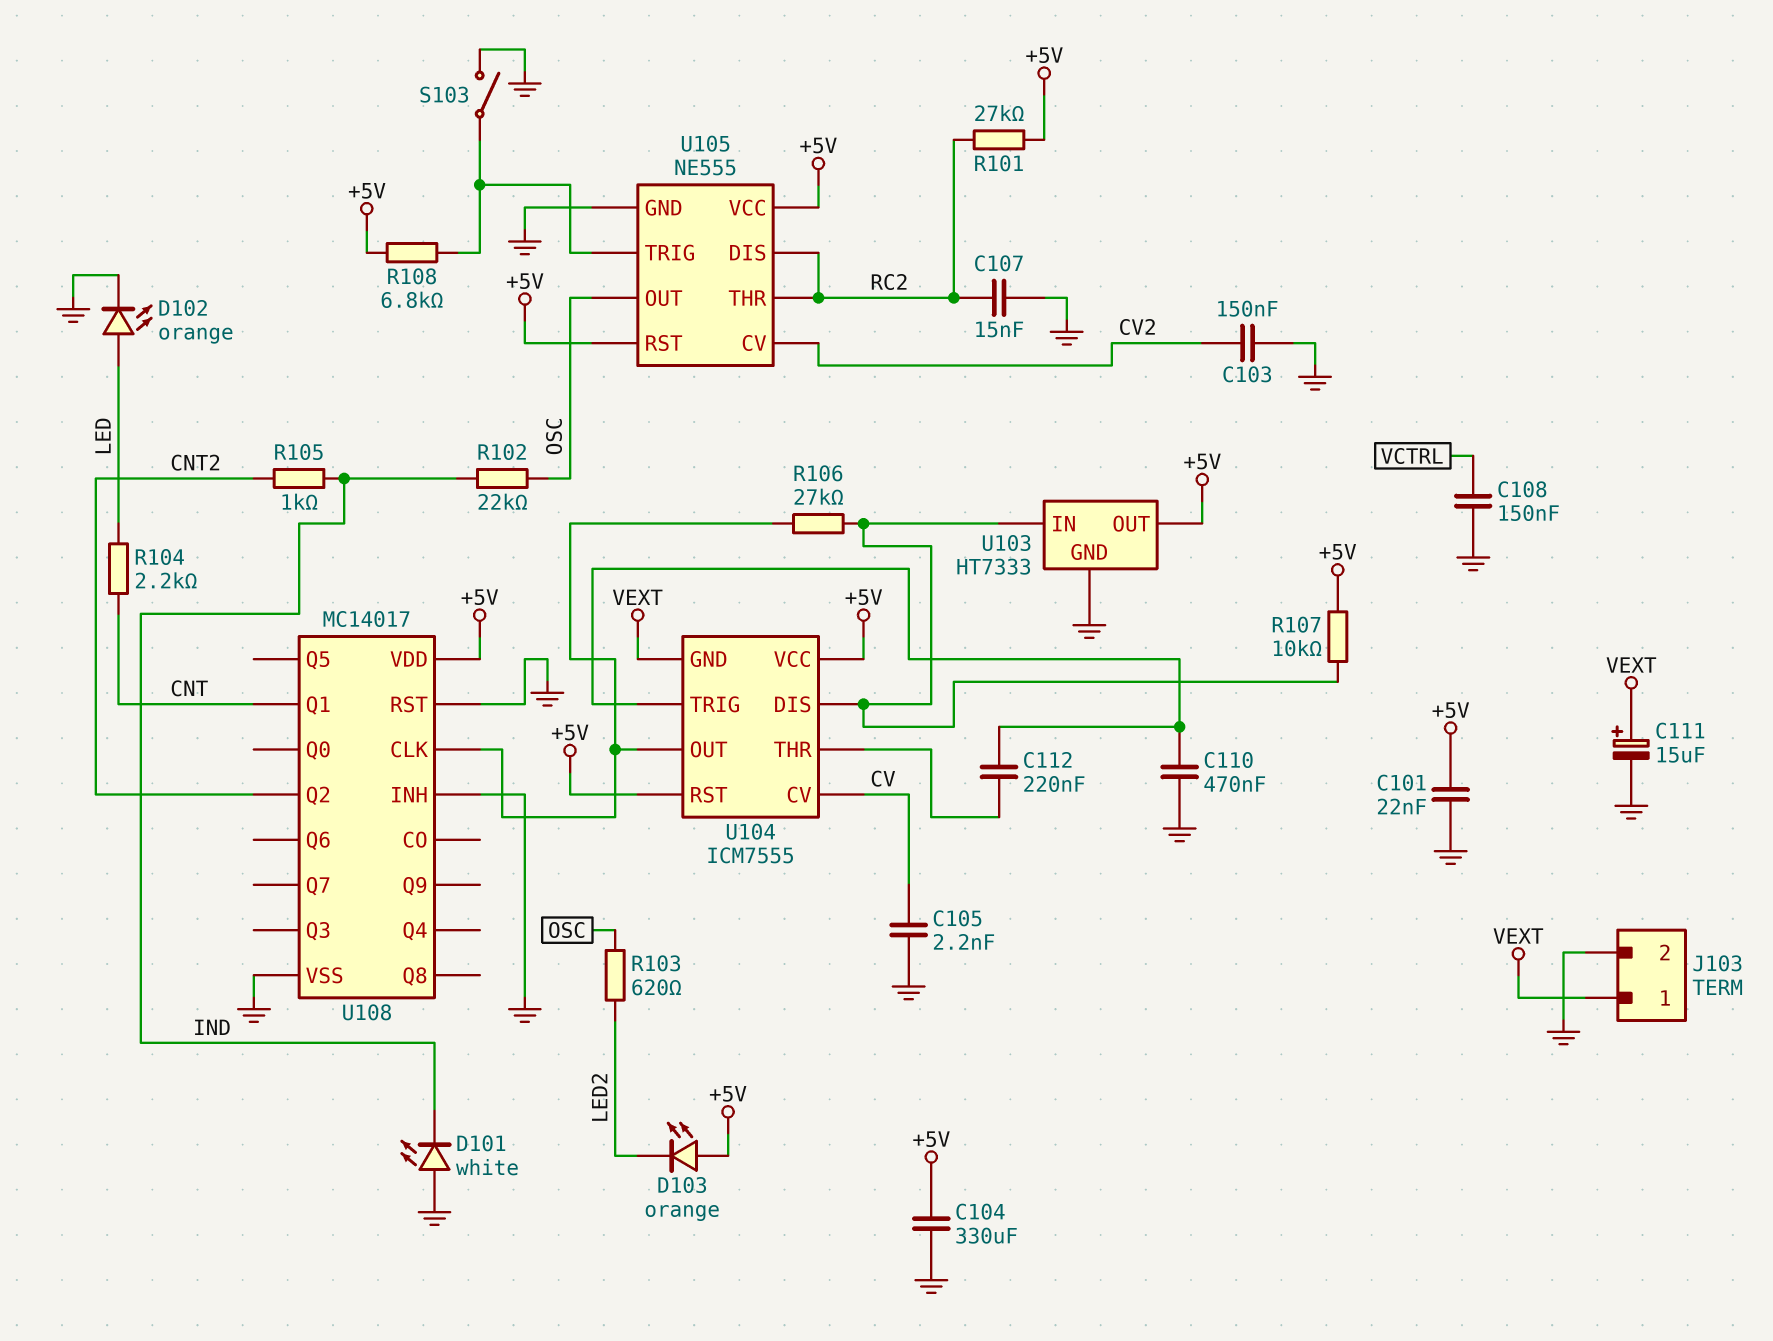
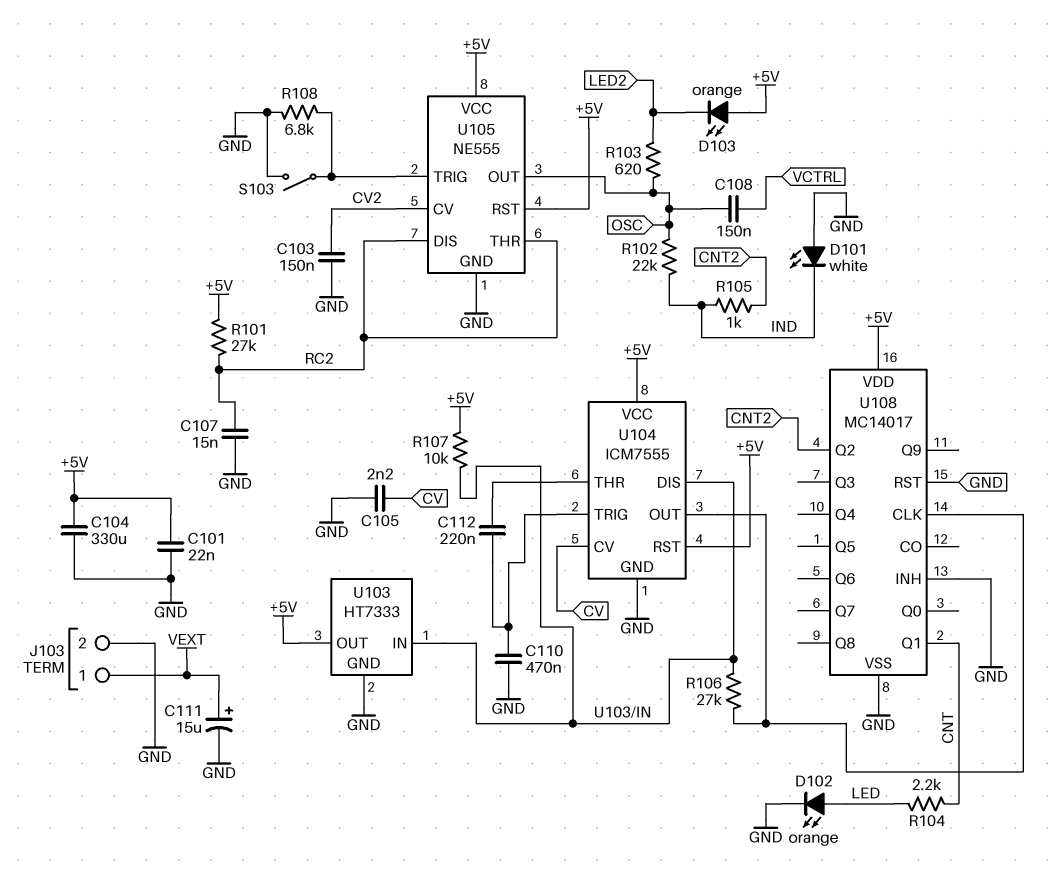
C108: 150nF (GND, VCTRL) -> 150nF (OSC, VCTRL)
R108: 6.8k (+5V, U105/TRIG) -> 6.8k (GND, U105/TRIG)
U104 pin GND: VEXT -> GND

